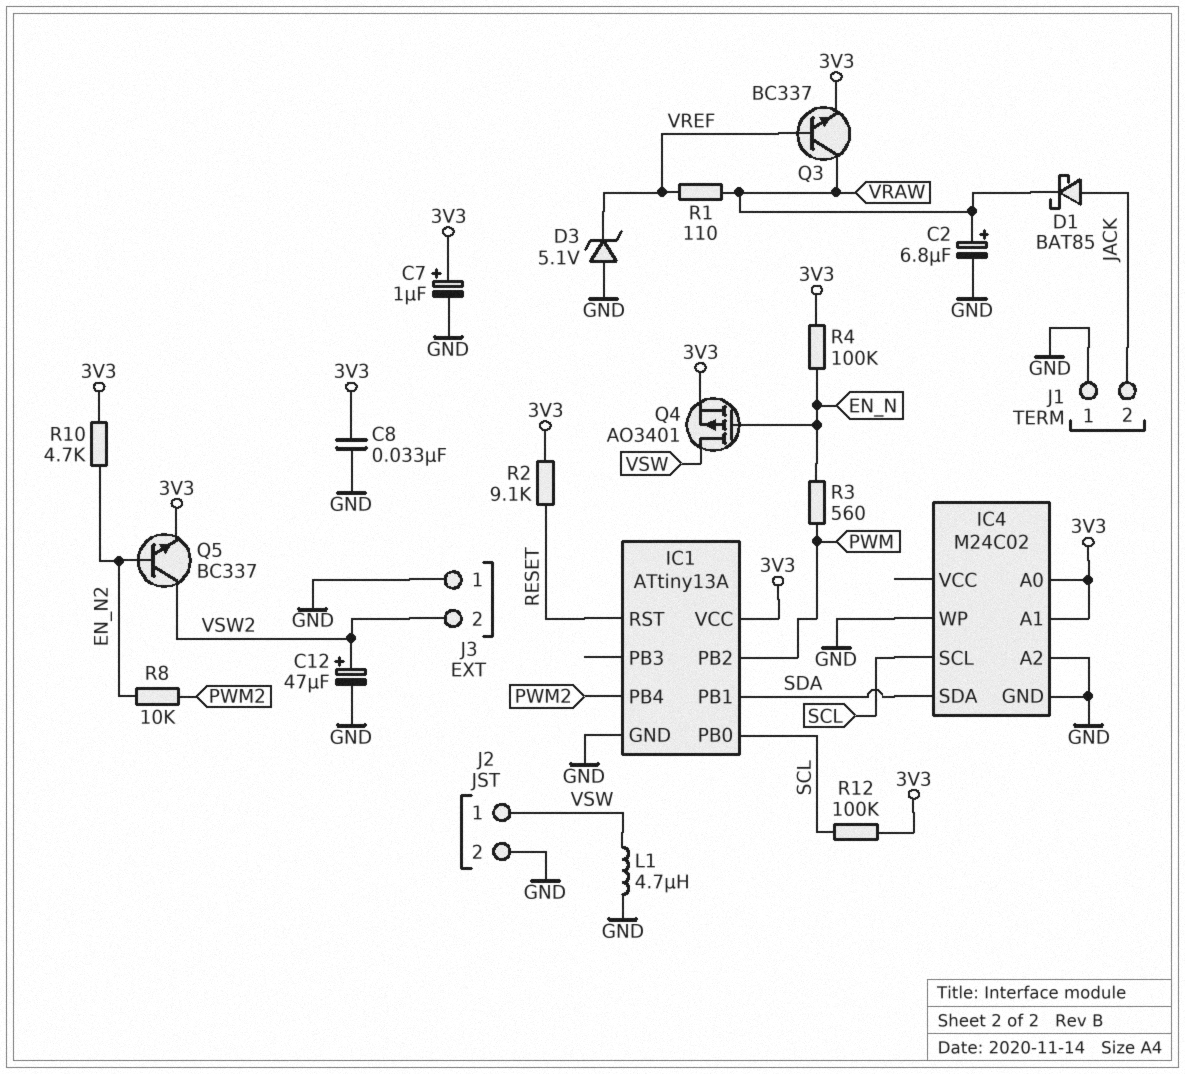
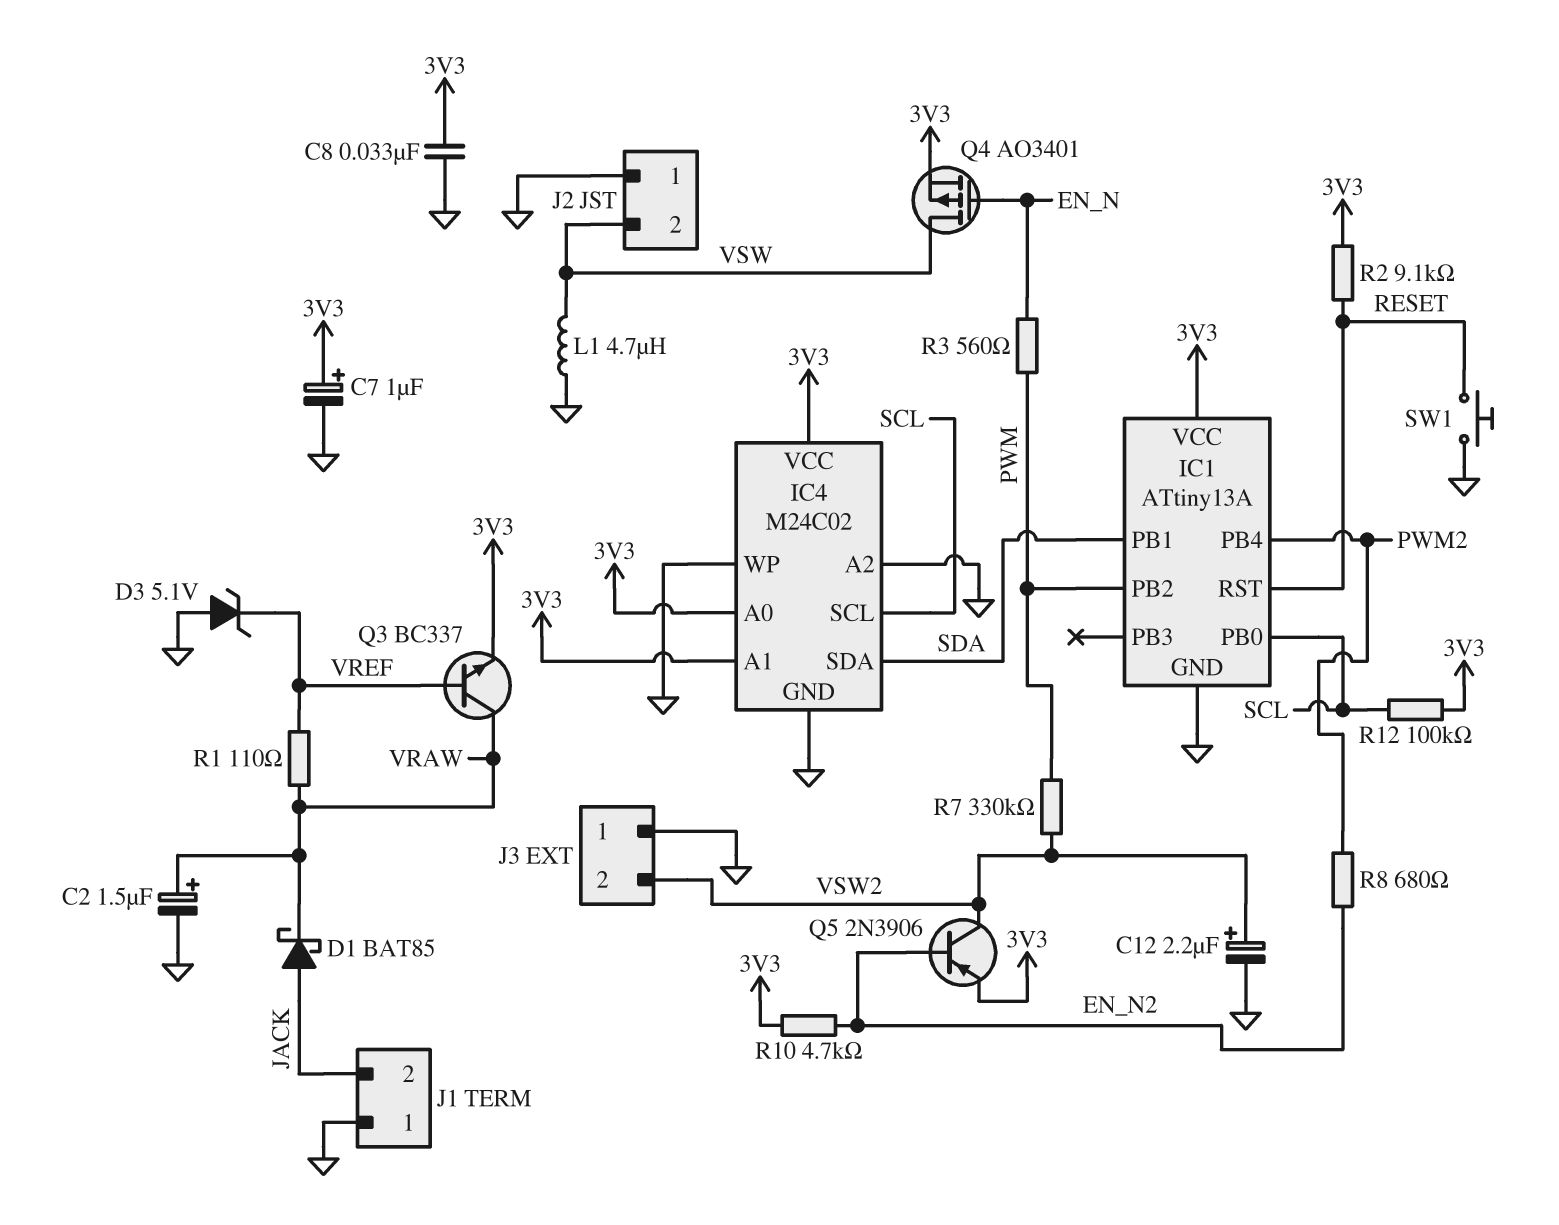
C2: 6.8uF (plus VRAW, minus GND) -> 1.5uF (plus VRAW, minus GND)
C12: 47uF (plus VSW2, minus GND) -> 2.2uF (plus VSW2, minus GND)
IC4 pin VCC: none -> 3V3
J2 pin 1: VSW -> GND
J2 pin 2: GND -> VSW
Q5: NPN BC337 (B EN_N2, C VSW2, E 3V3) -> PNP 2N3906 (B EN_N2, C VSW2, E 3V3)
R4: 100k (3V3, EN_N) -> none
R7: none -> 330k (PWM, VSW2)
R8: 10k (EN_N2, PWM2) -> 680 (EN_N2, PWM2)
SW1: none -> button (GND, RESET)

